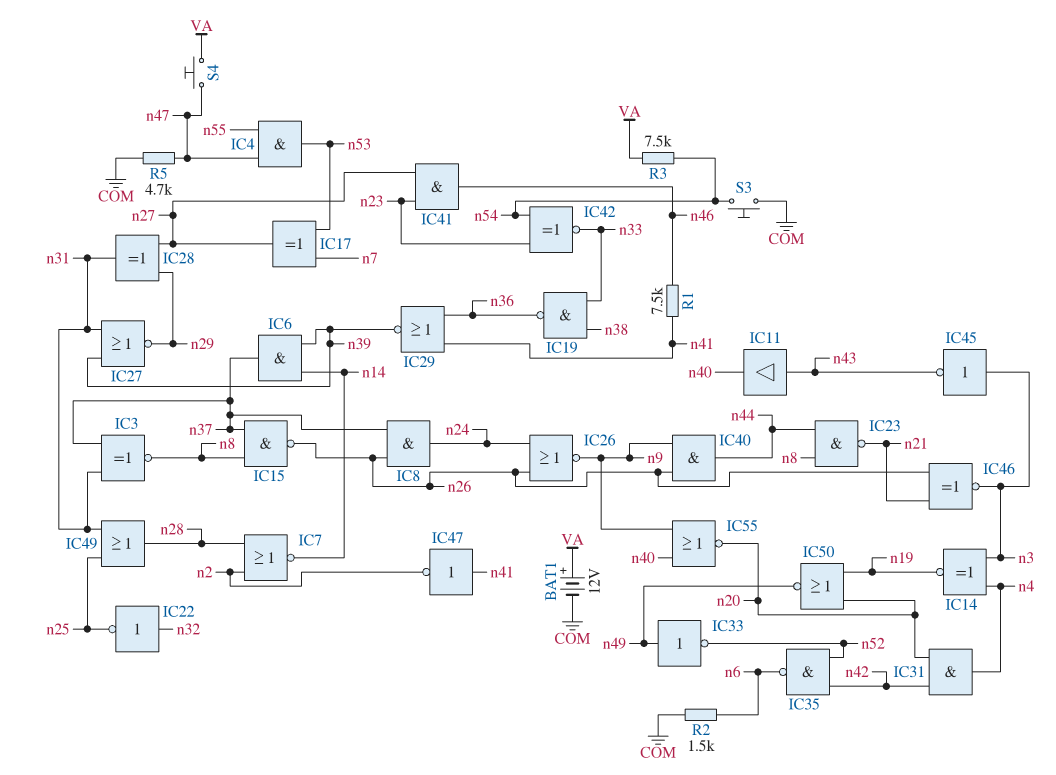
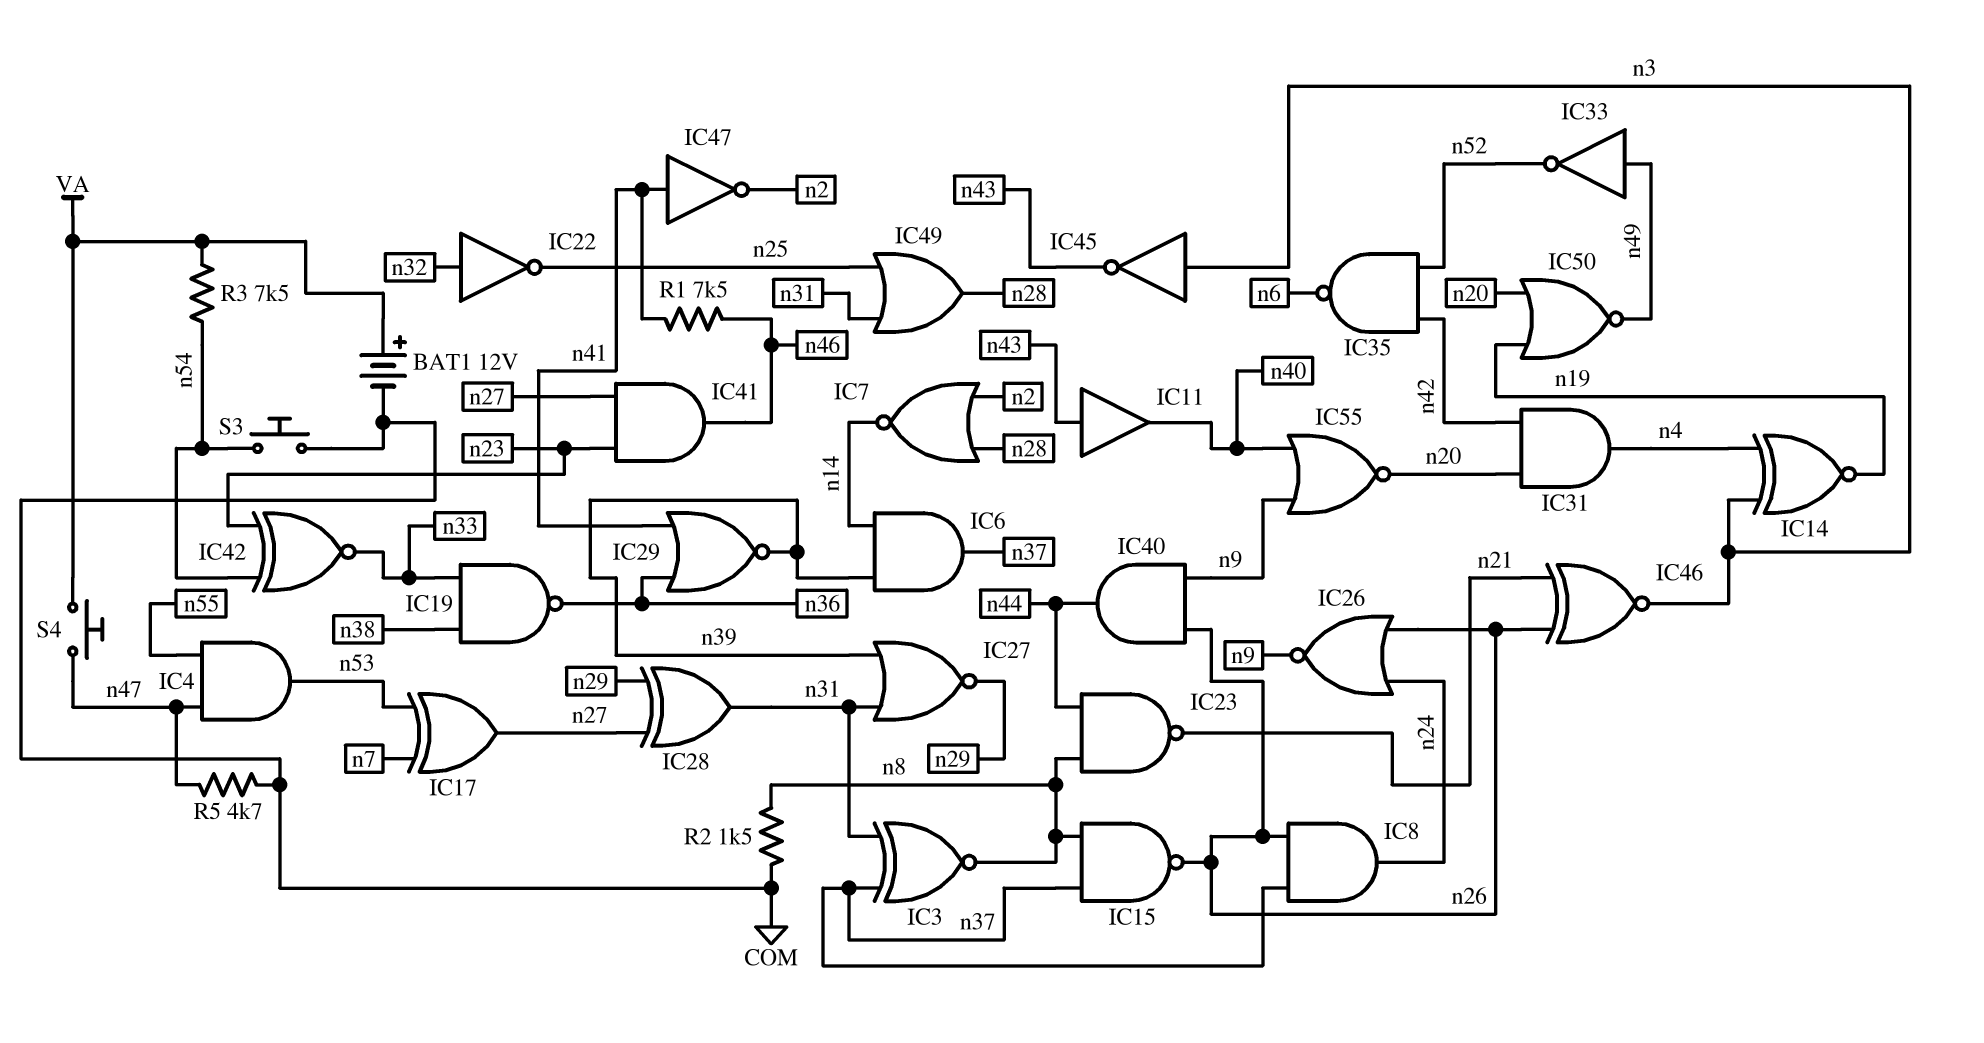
R2: 1.5k (COM, n6) -> 1.5k (COM, n8)

